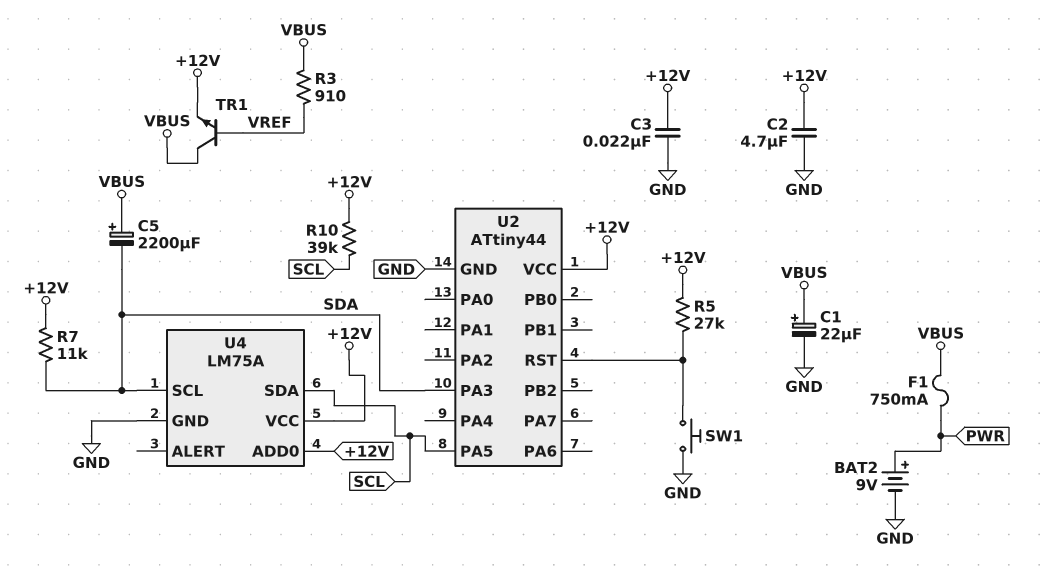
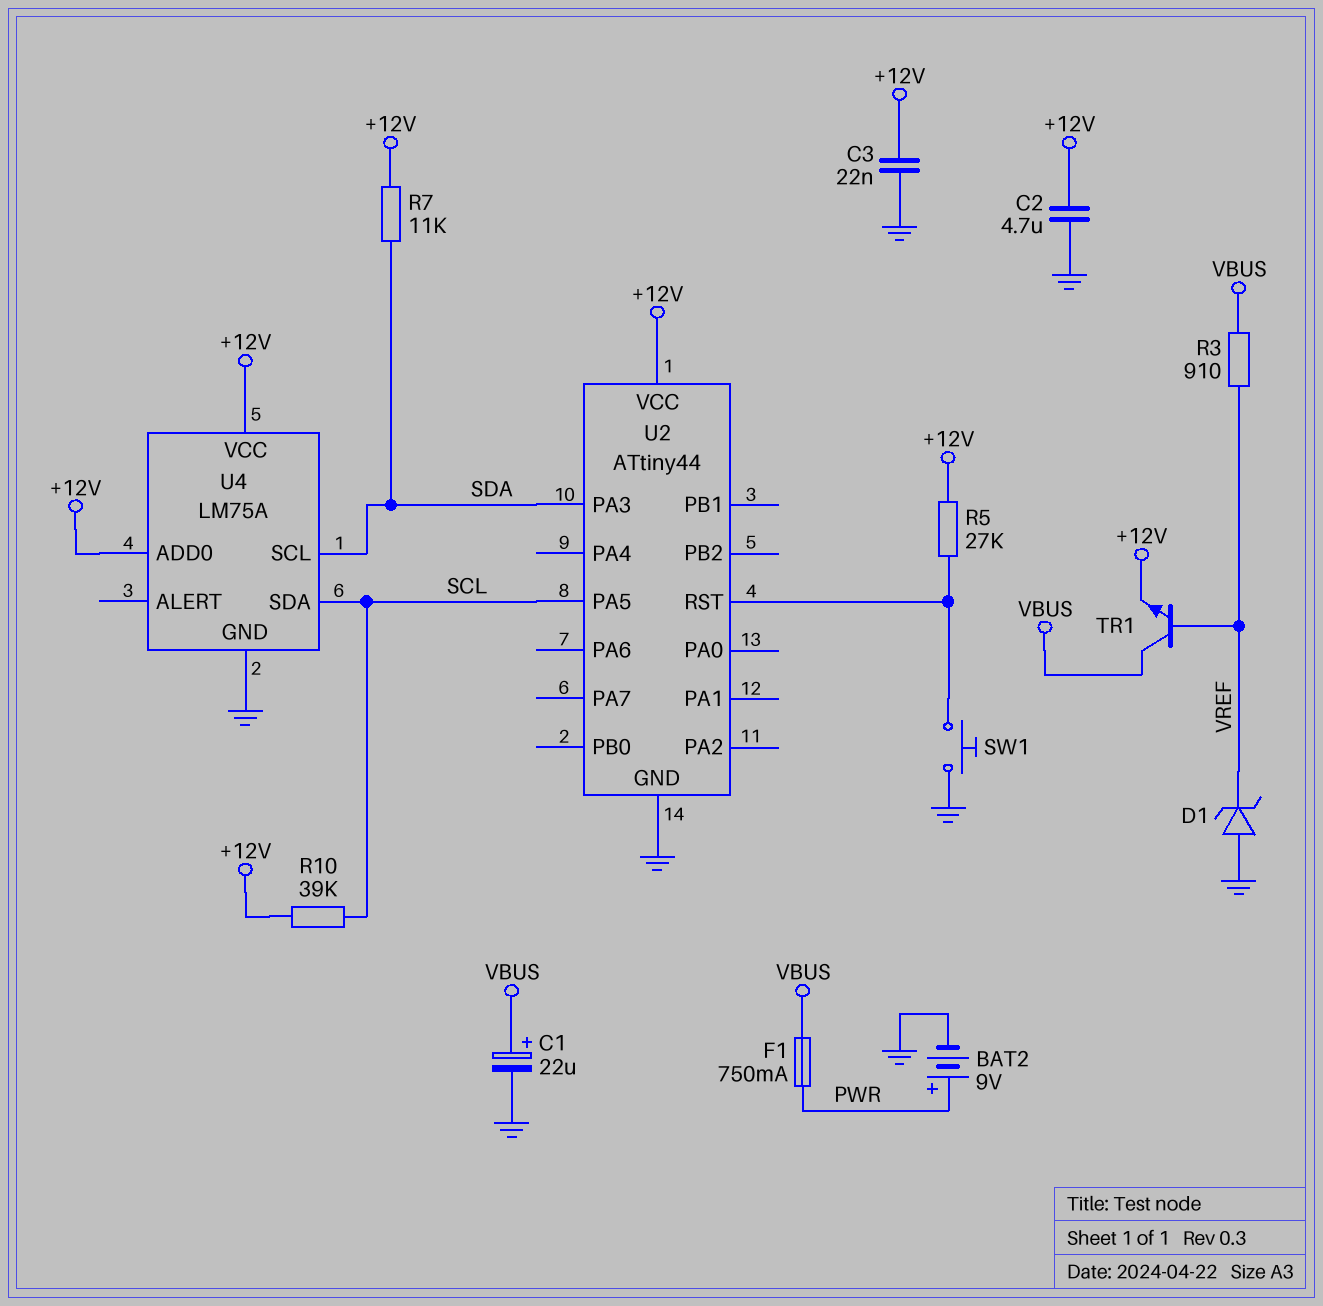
C5: 2200uF (plus VBUS, minus SDA) -> none
D1: none -> zener (A GND, K VREF)

